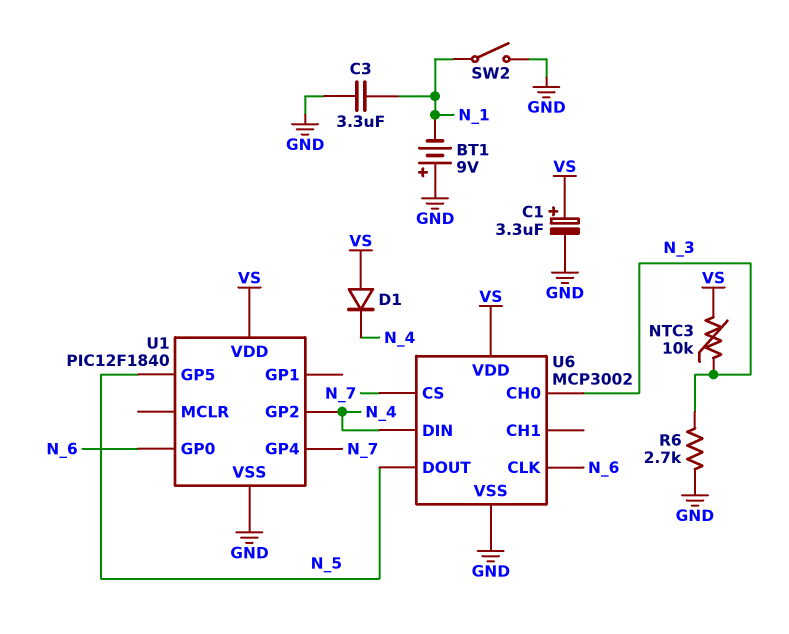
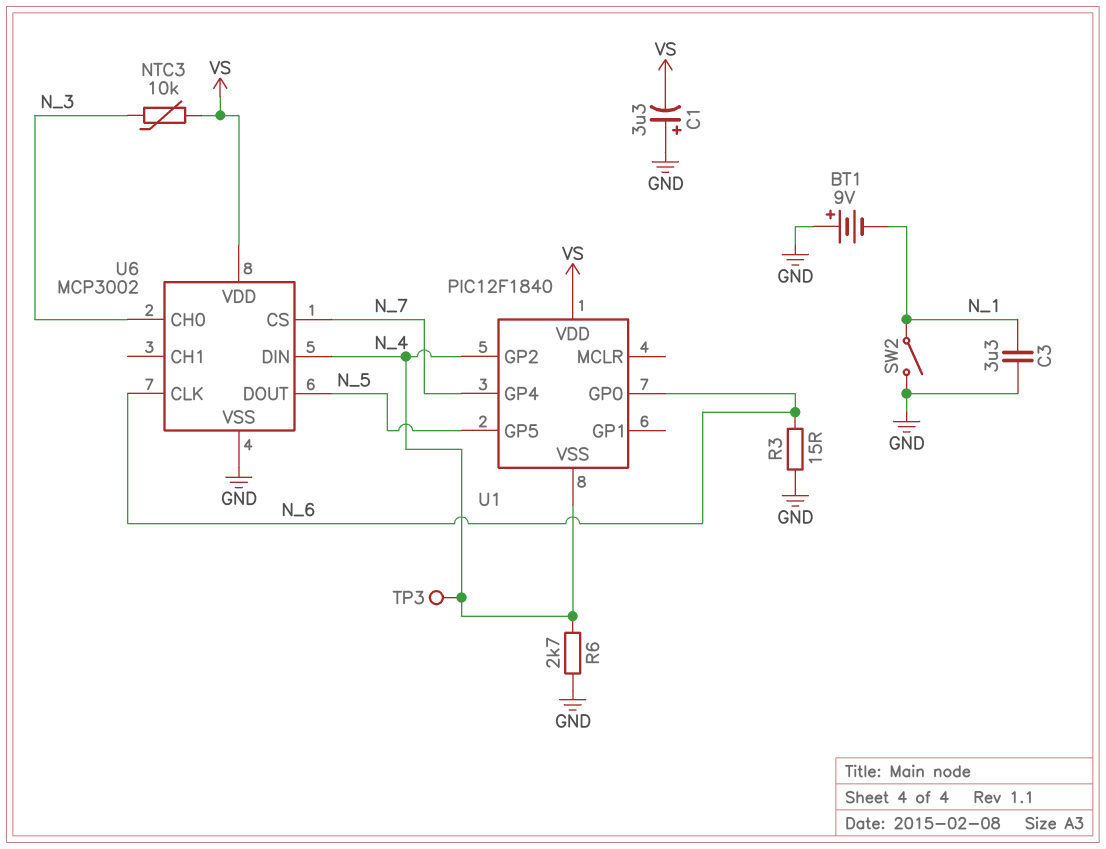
C1: 3.3uF (plus VS, minus GND) -> 3.3uF (plus GND, minus VS)
D1: diode (A VS, K N_4) -> none
R3: none -> 15 (GND, N_6)
R6: 2.7k (GND, N_3) -> 2.7k (GND, N_4)
TP3: none -> test point (N_4)
U1 pin VSS: GND -> N_4

